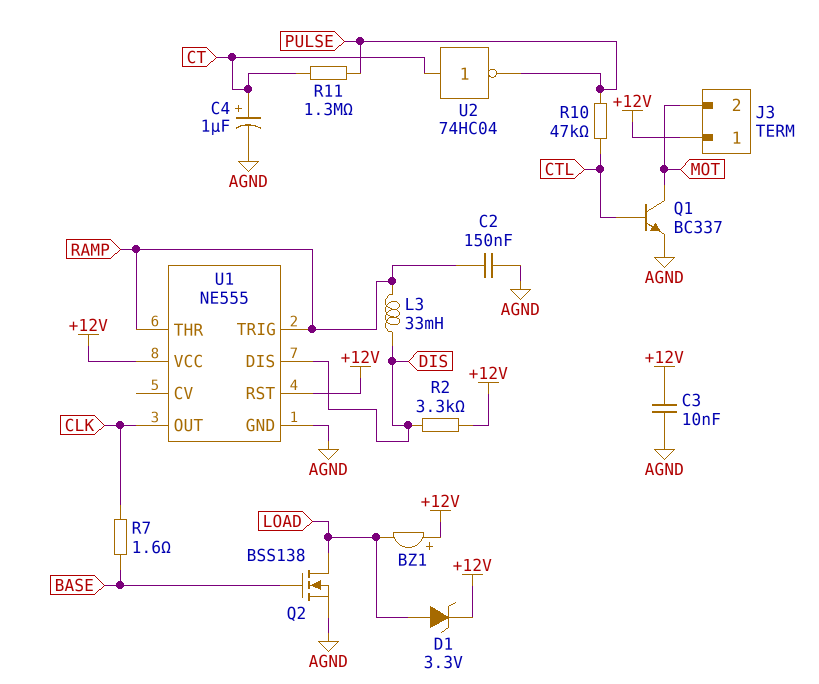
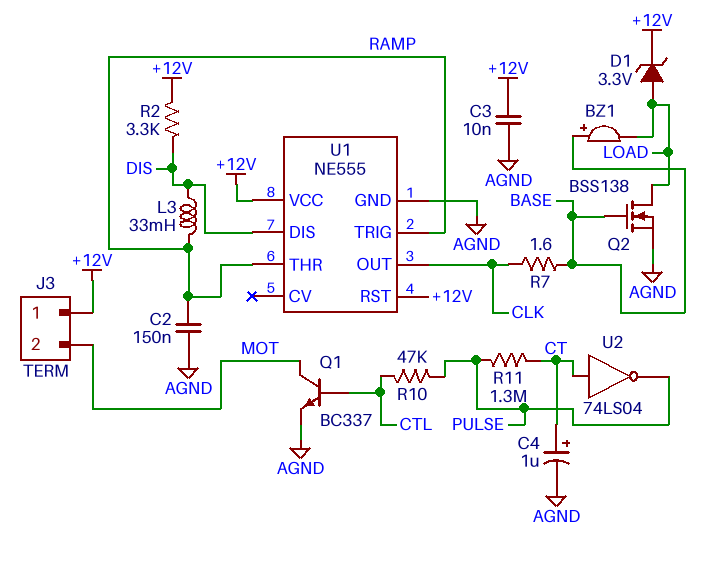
BZ1: buzzer (plus +12V, minus LOAD) -> buzzer (plus BASE, minus LOAD)
U2: NOT 74HC04 (in CT, out PULSE) -> NOT 74LS04 (in CT, out PULSE)

